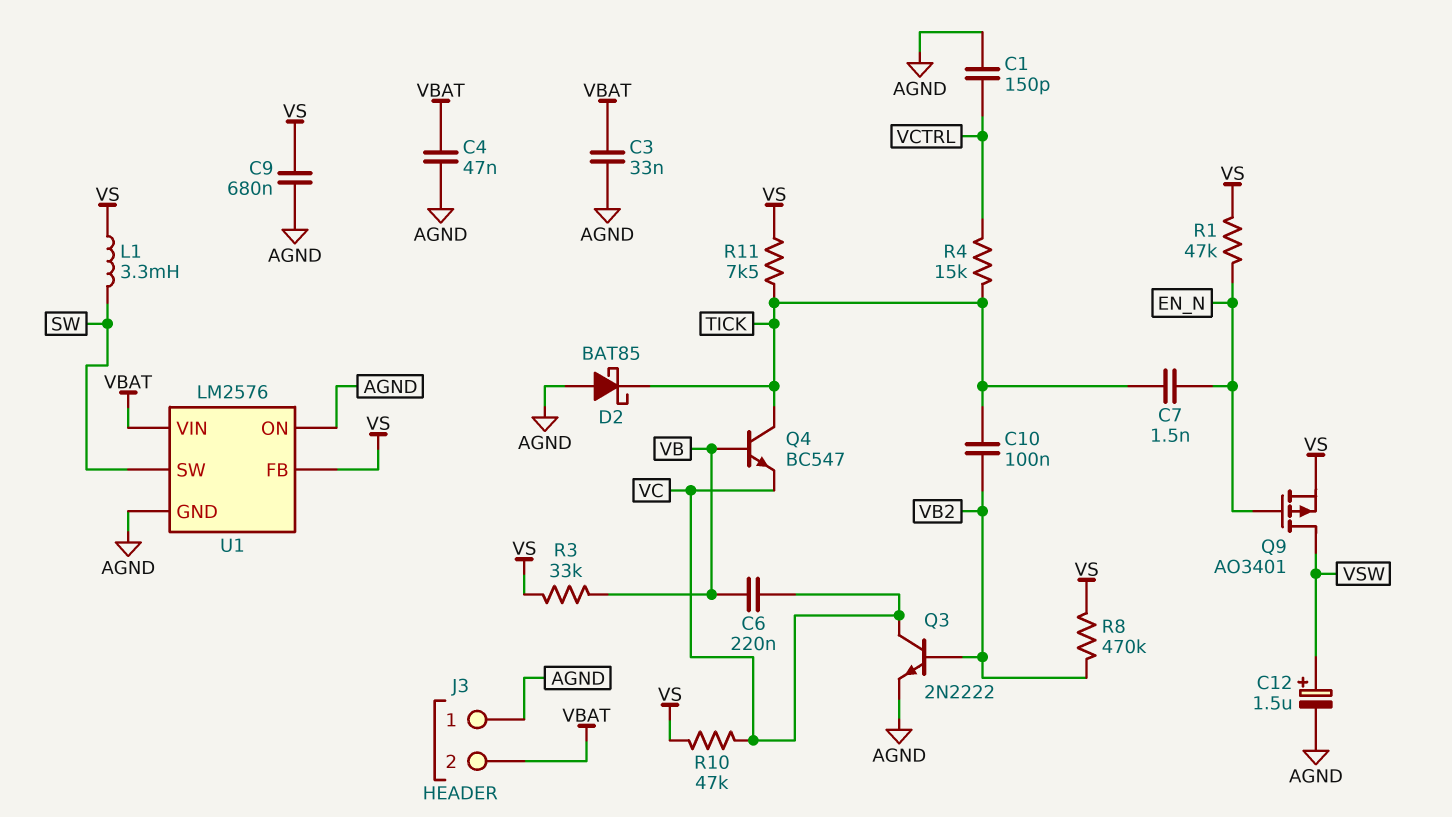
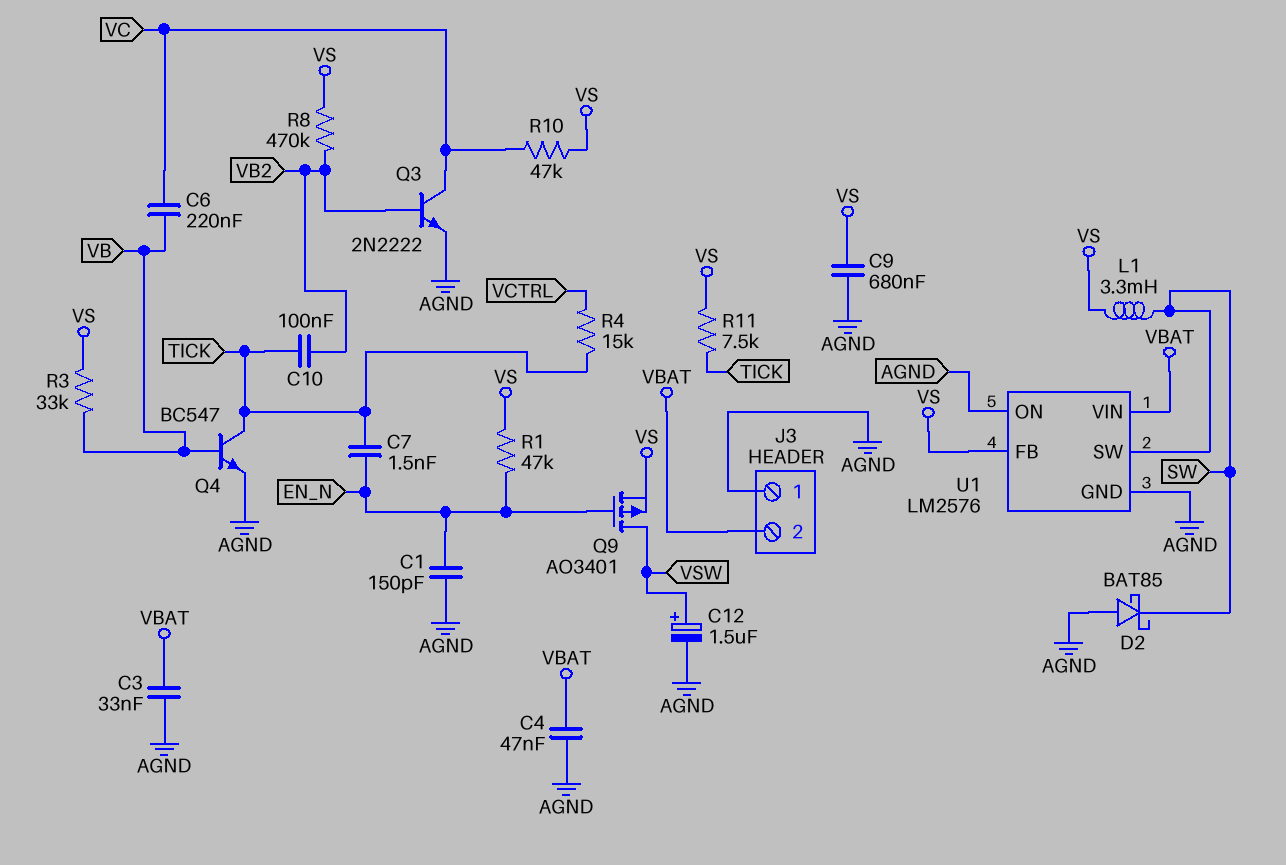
C1: 150pF (AGND, VCTRL) -> 150pF (AGND, EN_N)
D2: schottky BAT85 (A AGND, K TICK) -> schottky BAT85 (A AGND, K SW)
Q4: NPN BC547 (B VB, C TICK, E VC) -> NPN BC547 (B VB, C TICK, E AGND)

